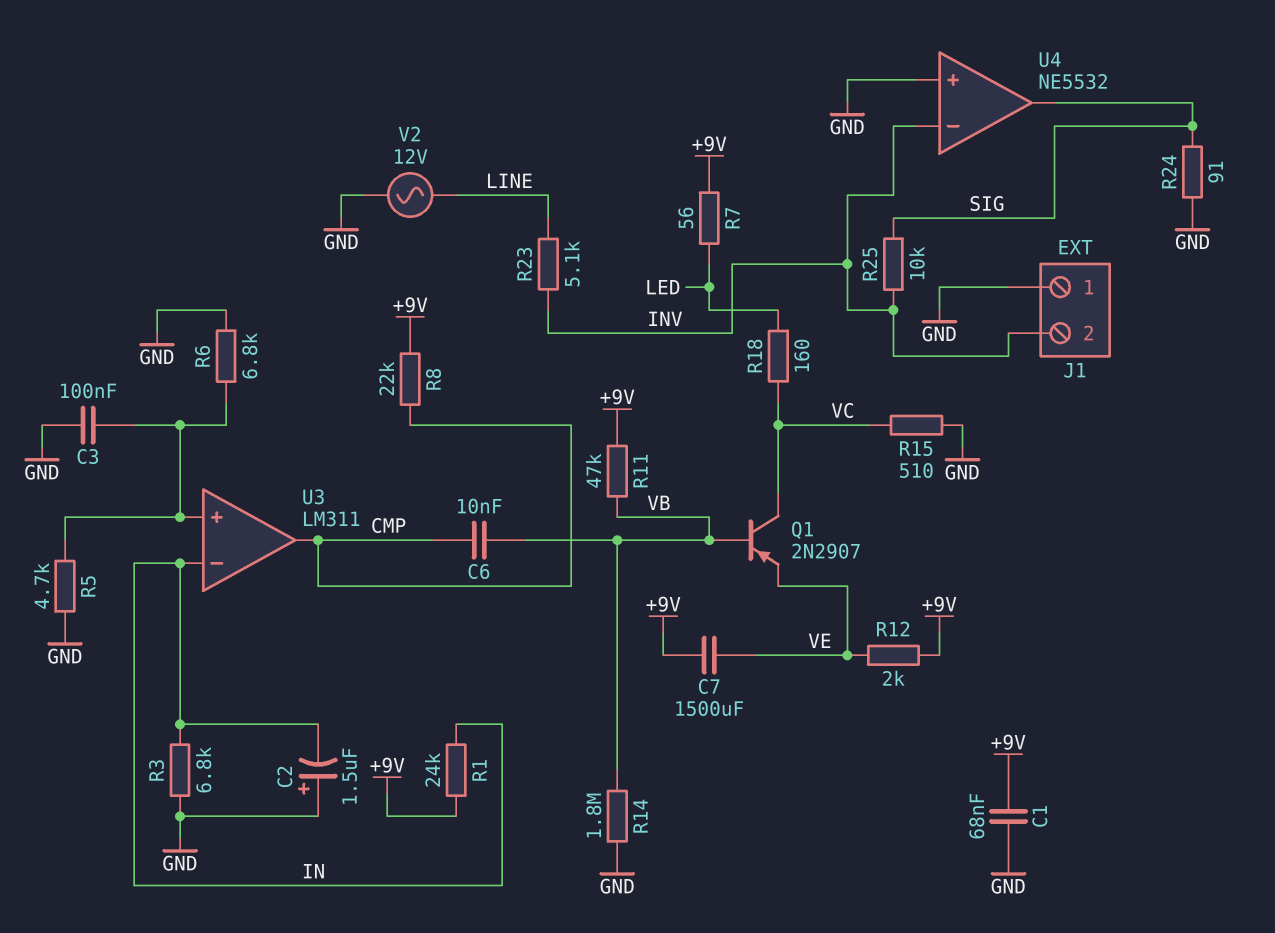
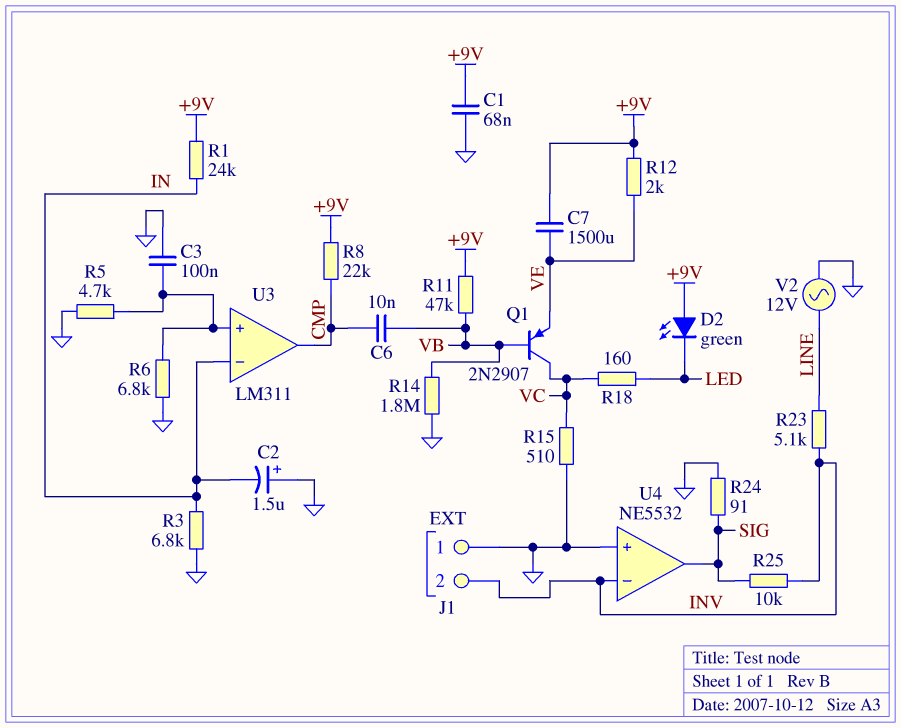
D2: none -> LED green (A +9V, K LED)
R7: 56 (+9V, LED) -> none

